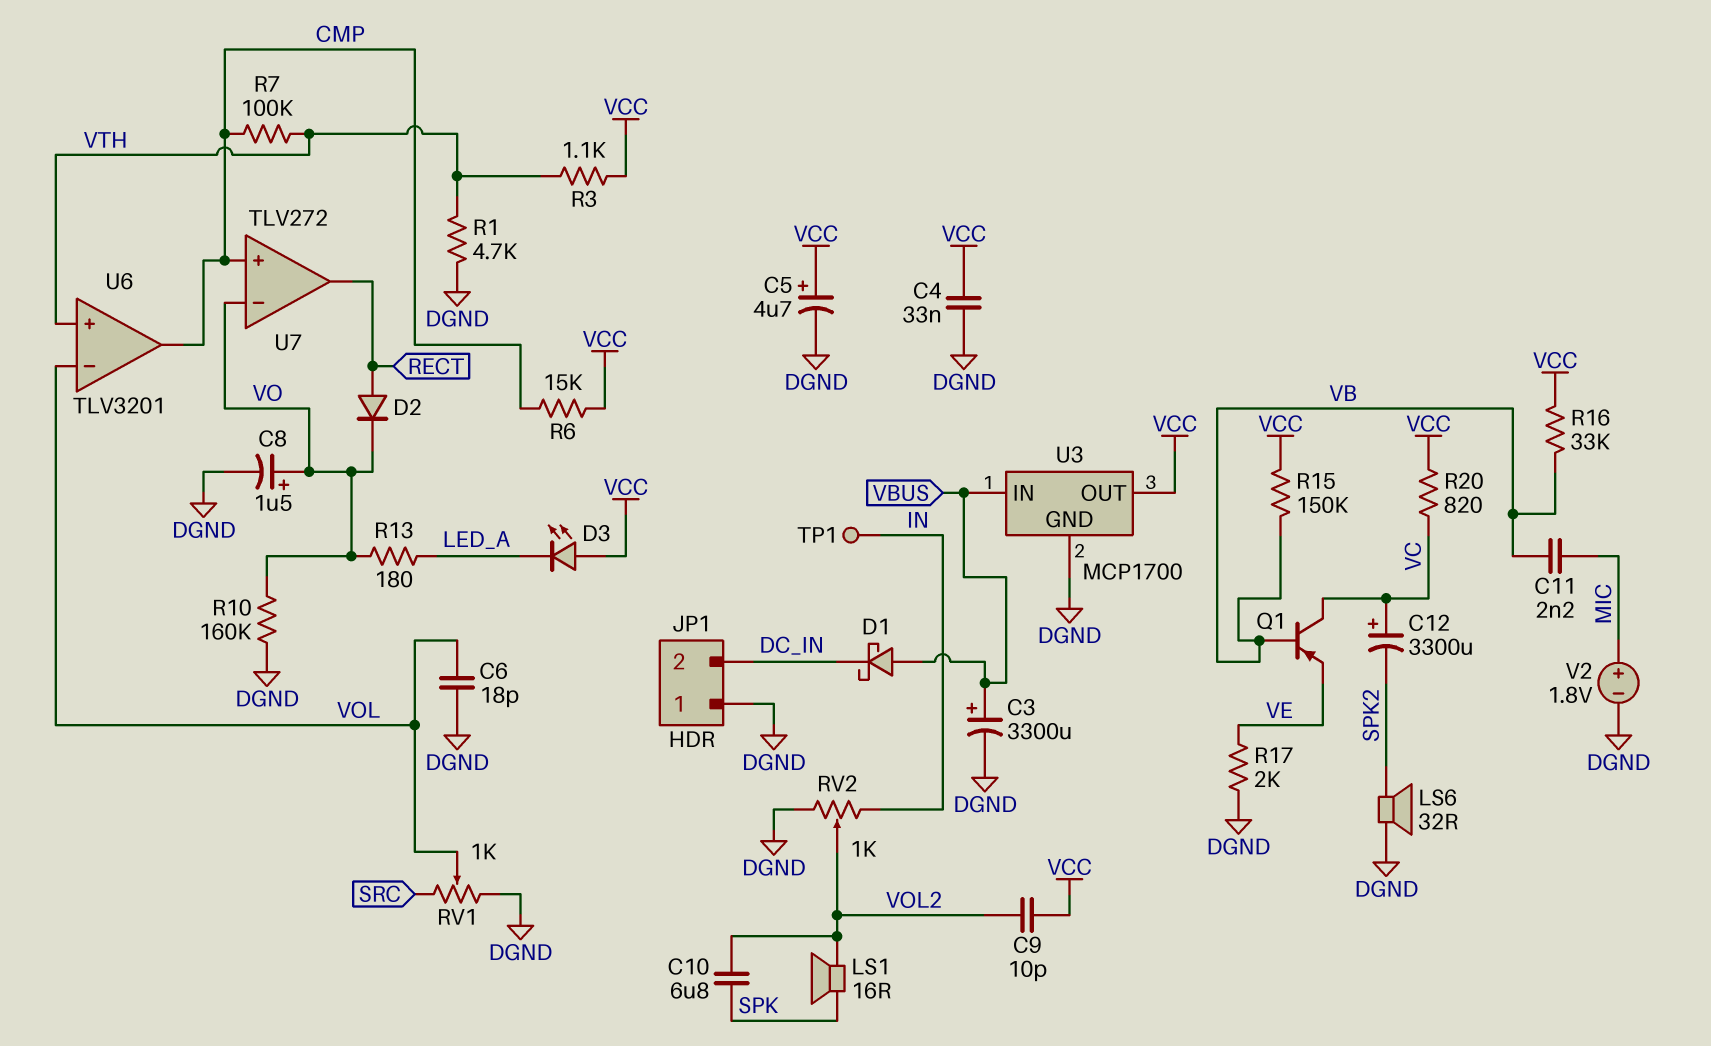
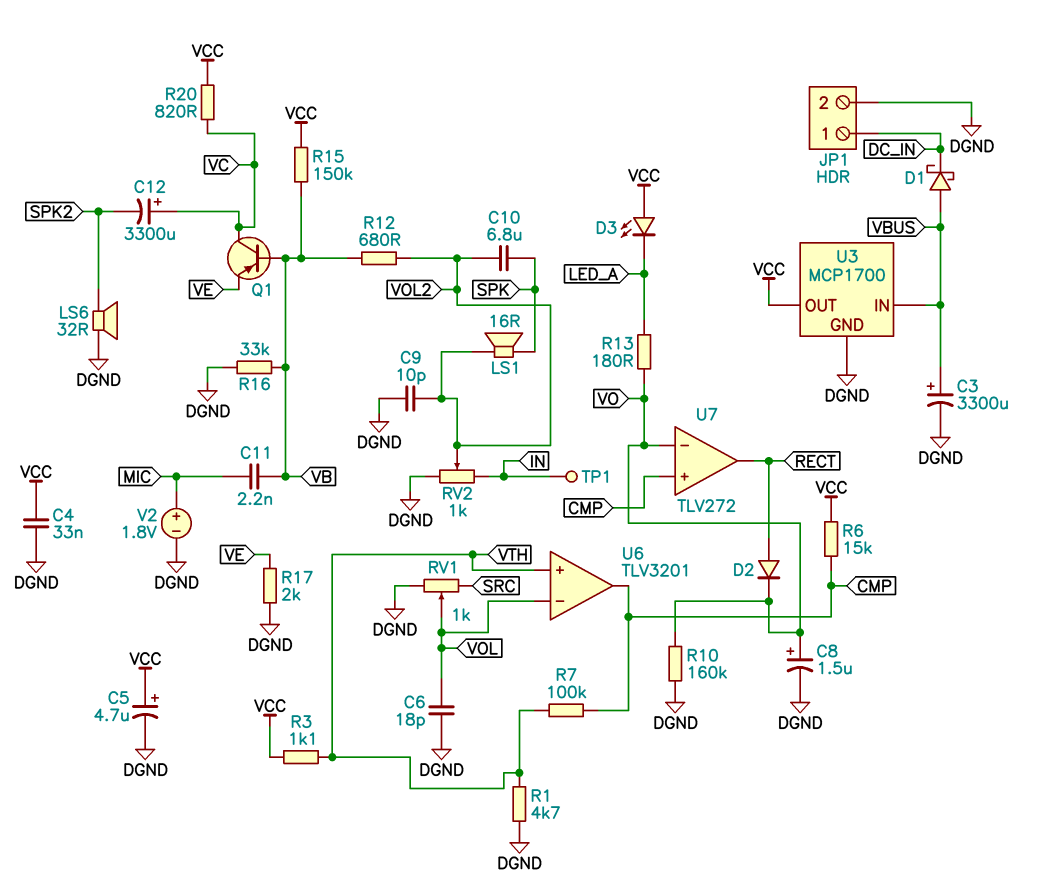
C9: 10pF (VCC, VOL2) -> 10pF (DGND, VOL2)
JP1 pin 1: DGND -> DC_IN
JP1 pin 2: DC_IN -> DGND
R12: none -> 680 (VB, VOL2)
R16: 33k (VB, VCC) -> 33k (DGND, VB)

